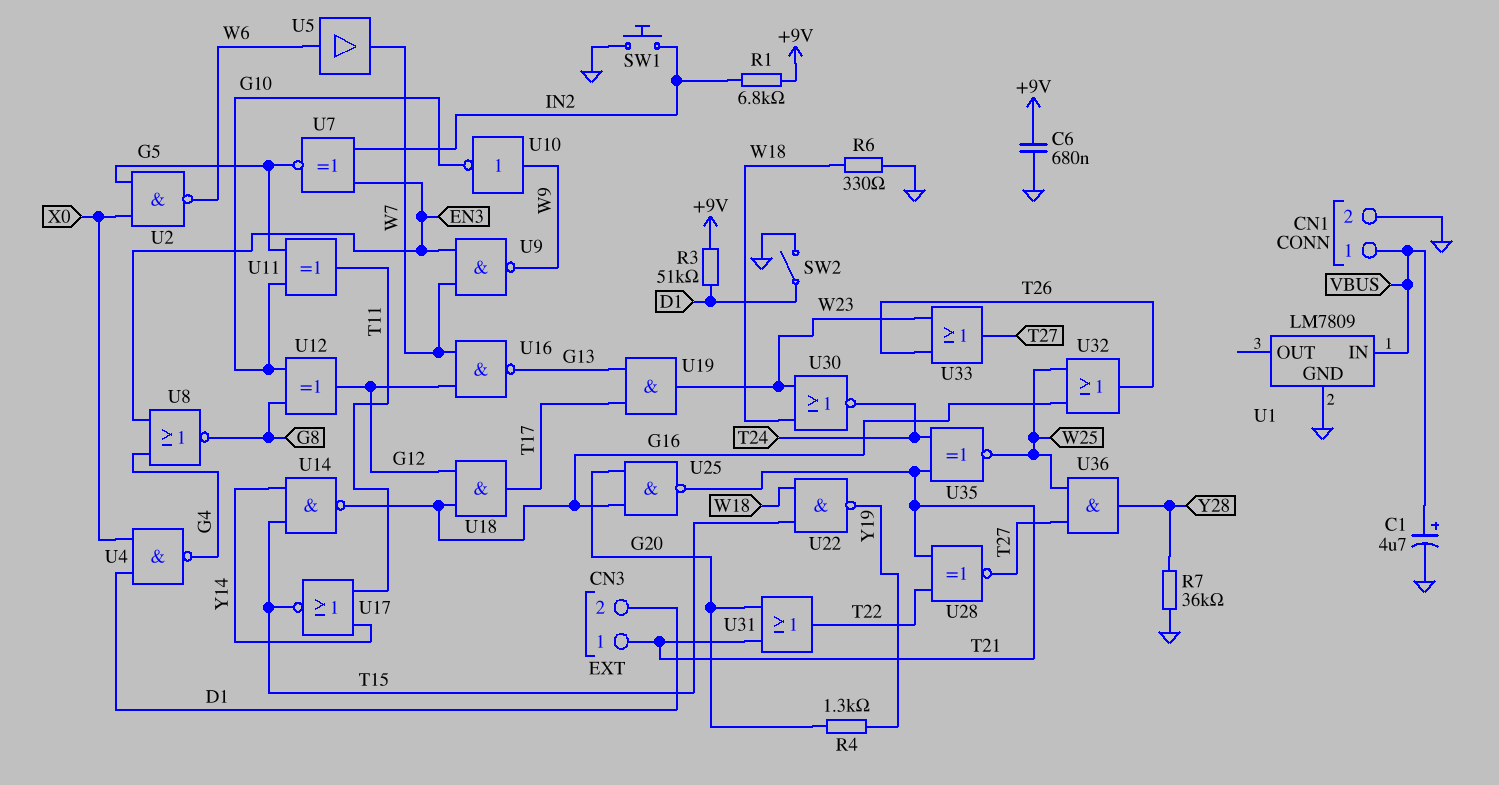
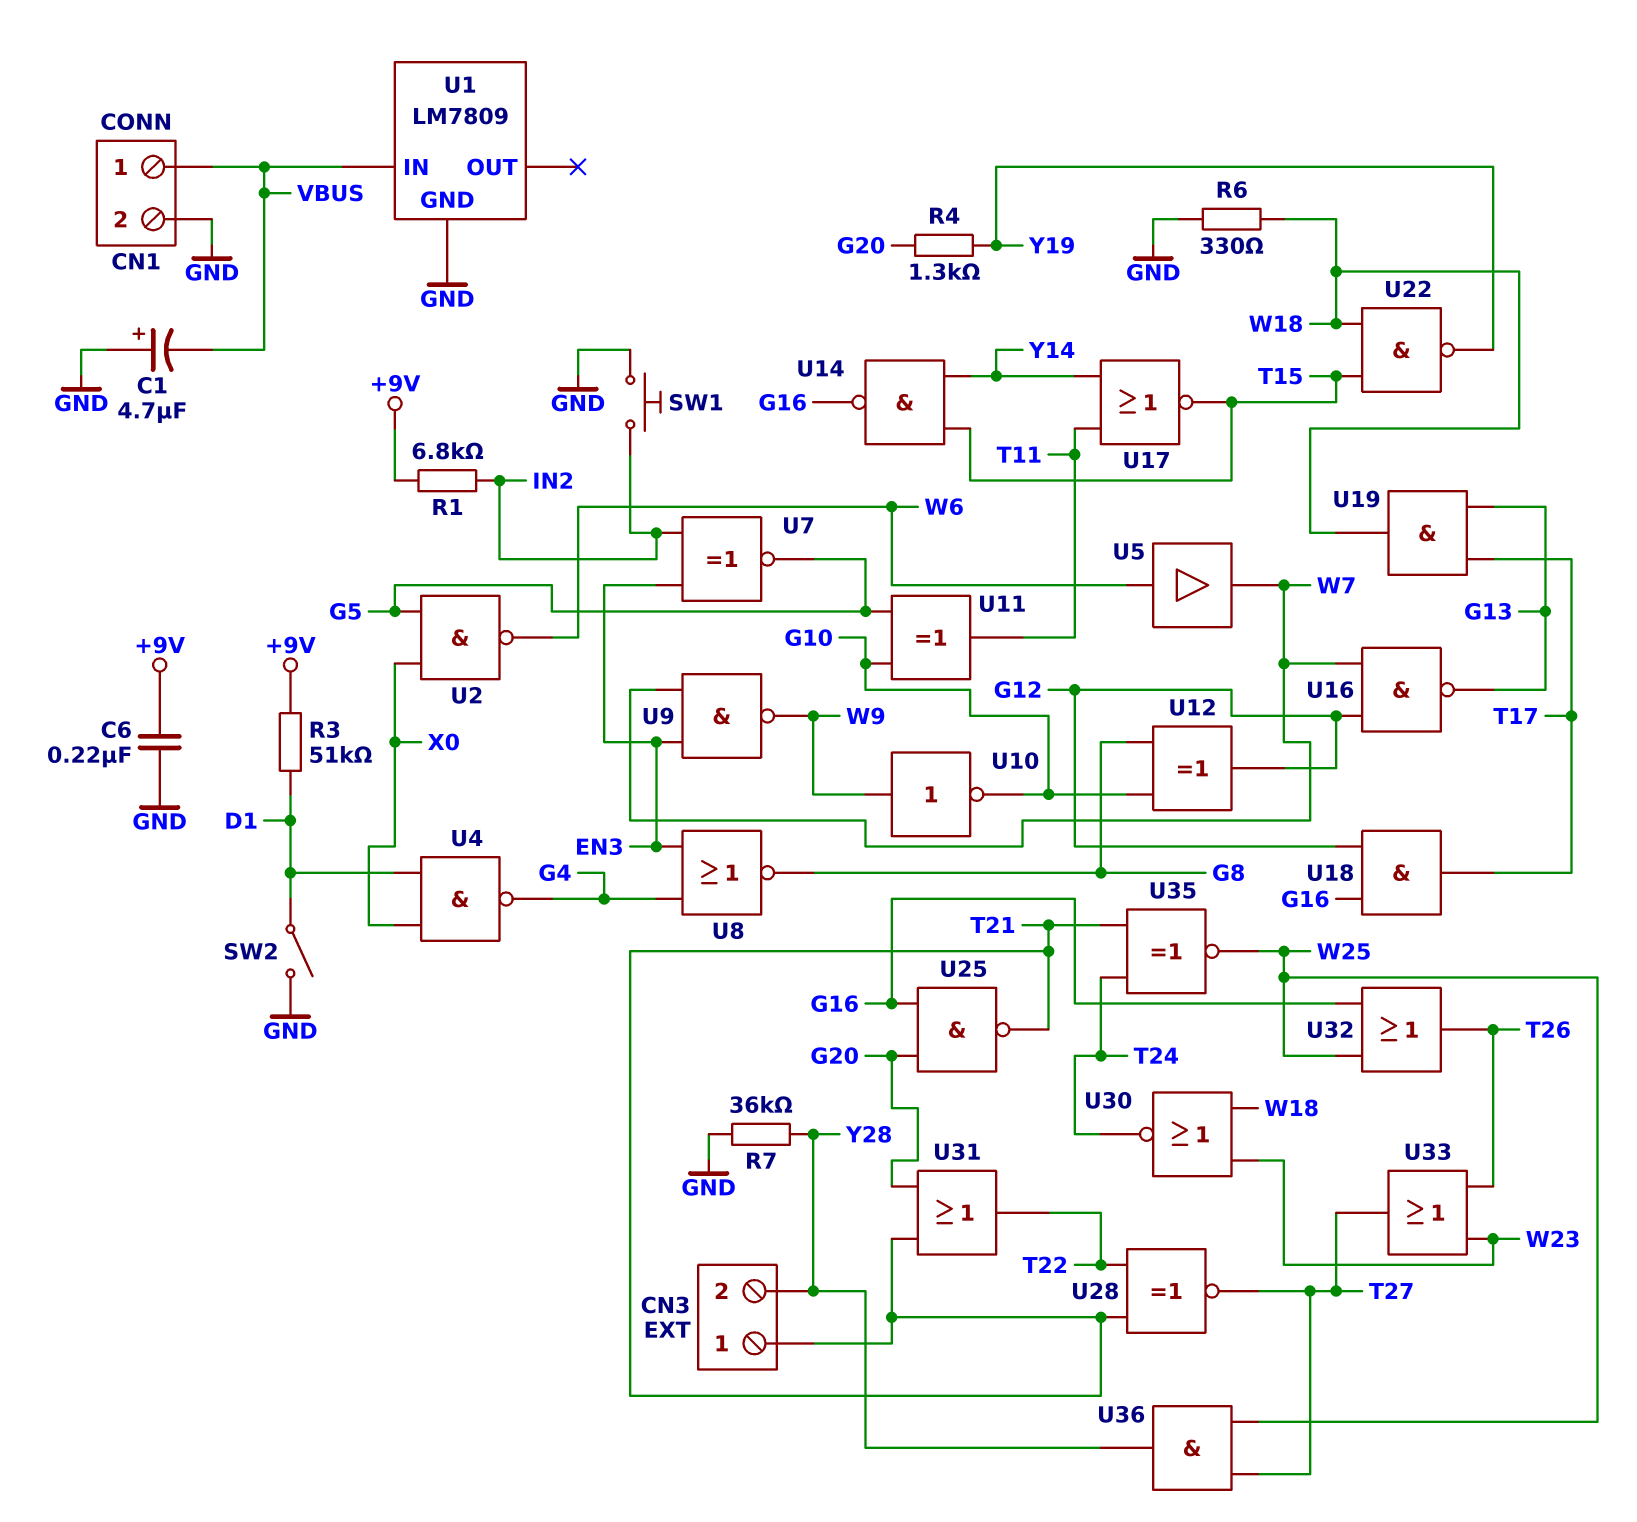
C1: 4.7uF (plus VBUS, minus GND) -> 4.7uF (plus GND, minus VBUS)
C6: 680nF (+9V, GND) -> 220nF (+9V, GND)
CN3 pin 2: D1 -> Y28
U19: AND (in G13, in T17, out W23) -> AND (in G13, in T17, out W18)

